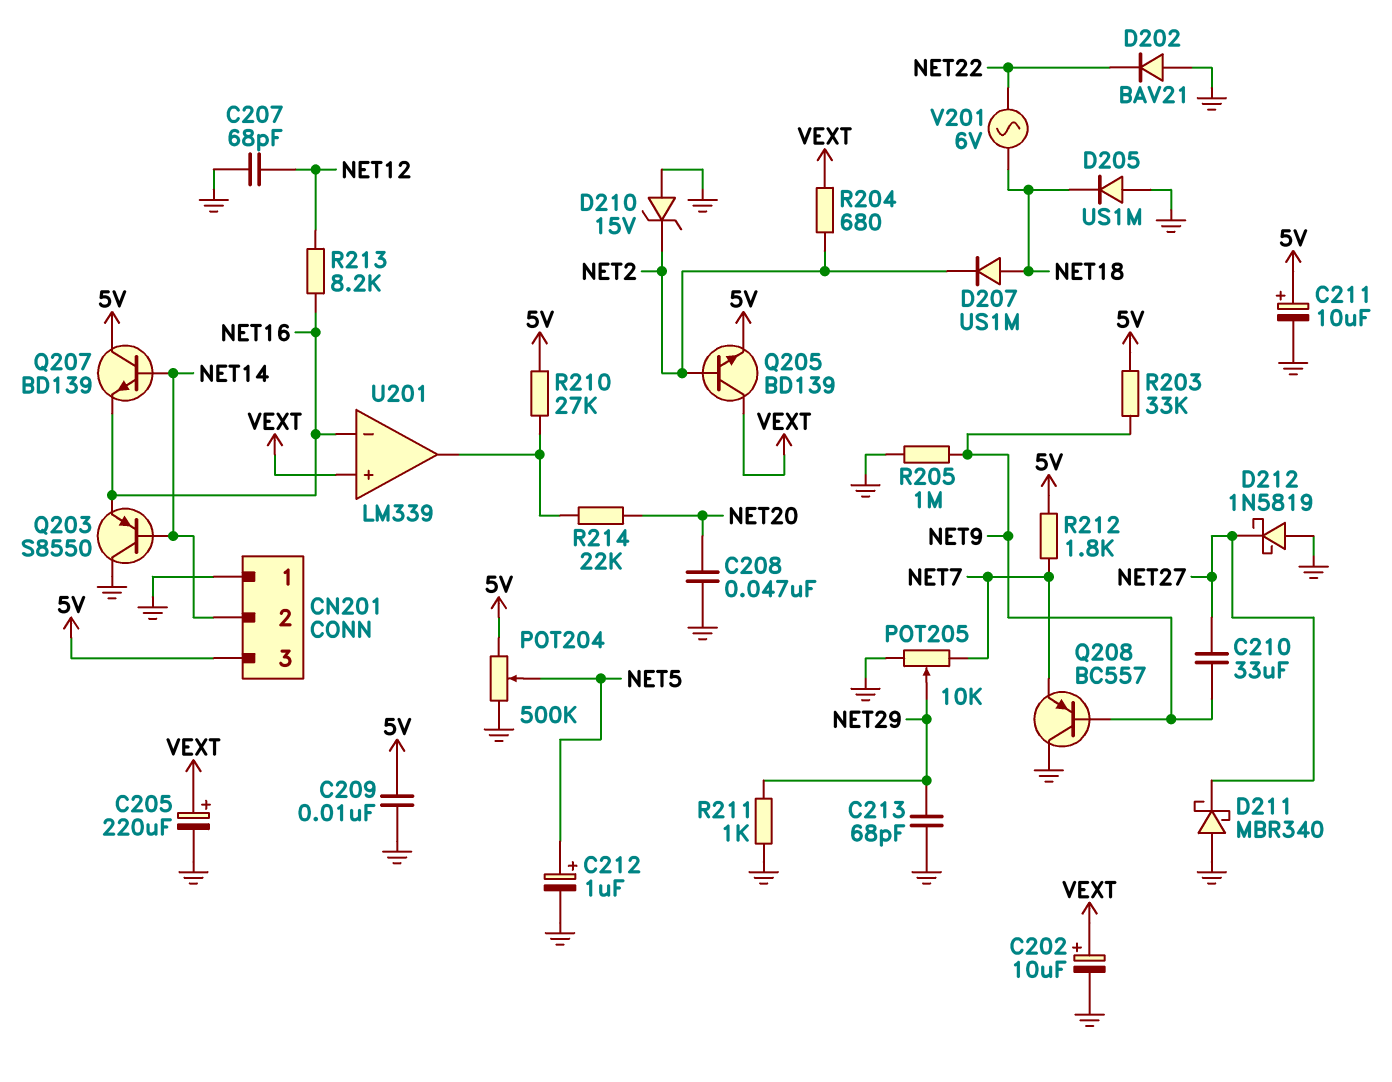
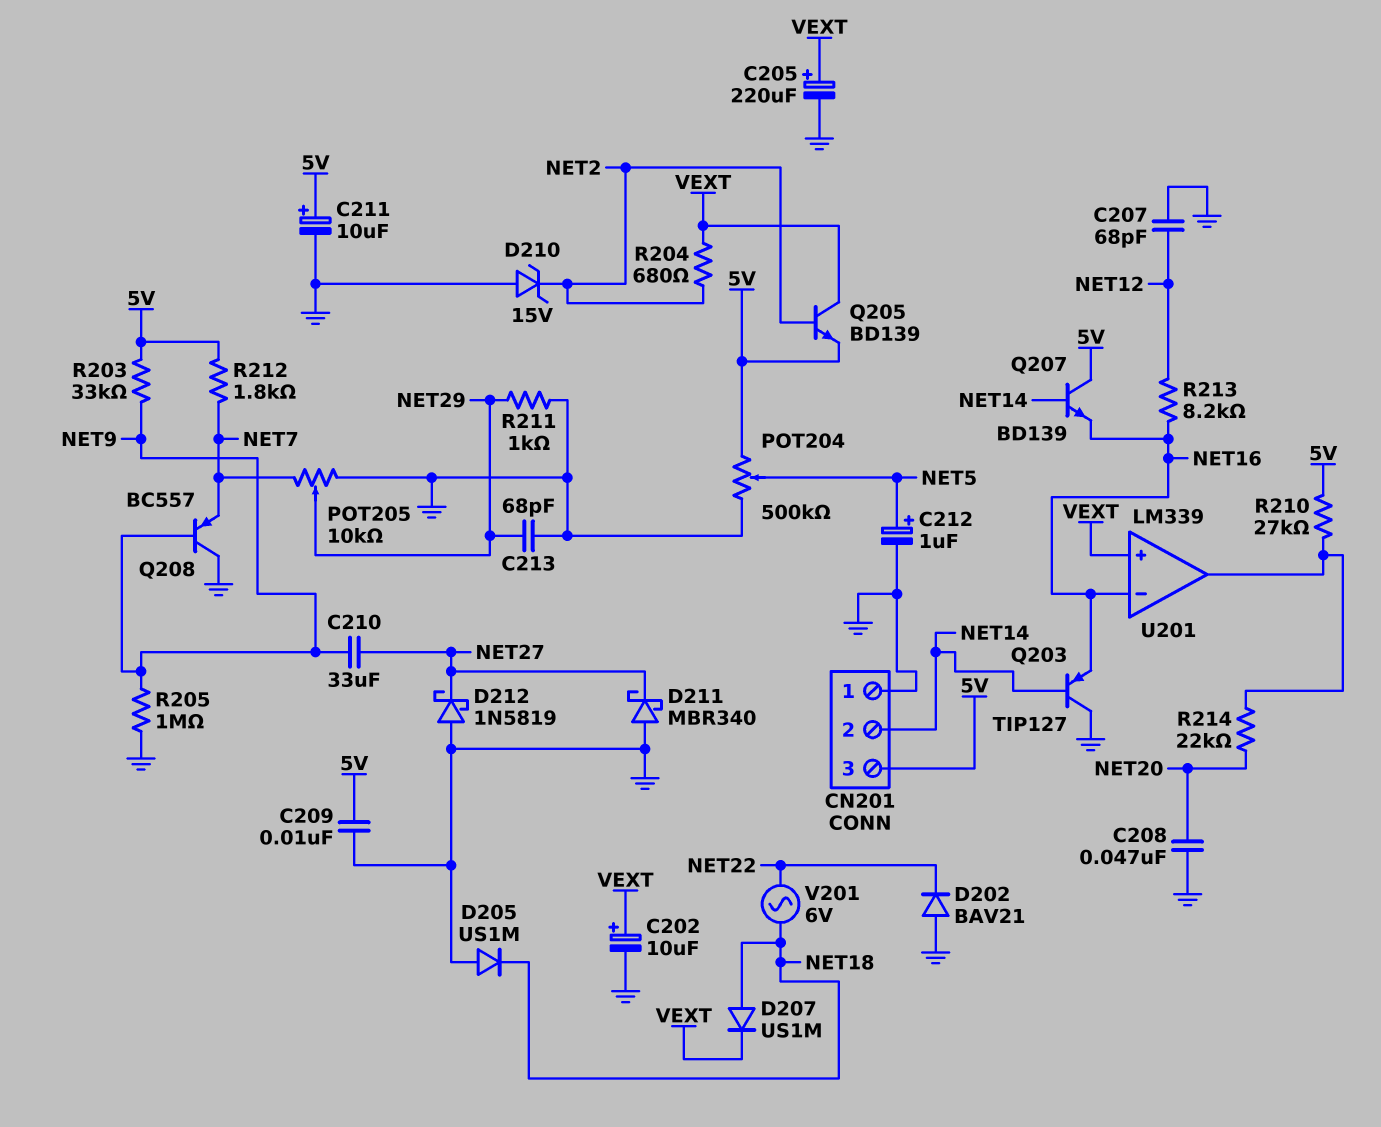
D207: diode US1M (A NET18, K NET2) -> diode US1M (A NET18, K VEXT)
Q203: PNP S8550 (B NET14, C GND, E NET16) -> PNP TIP127 (B NET14, C GND, E NET16)

